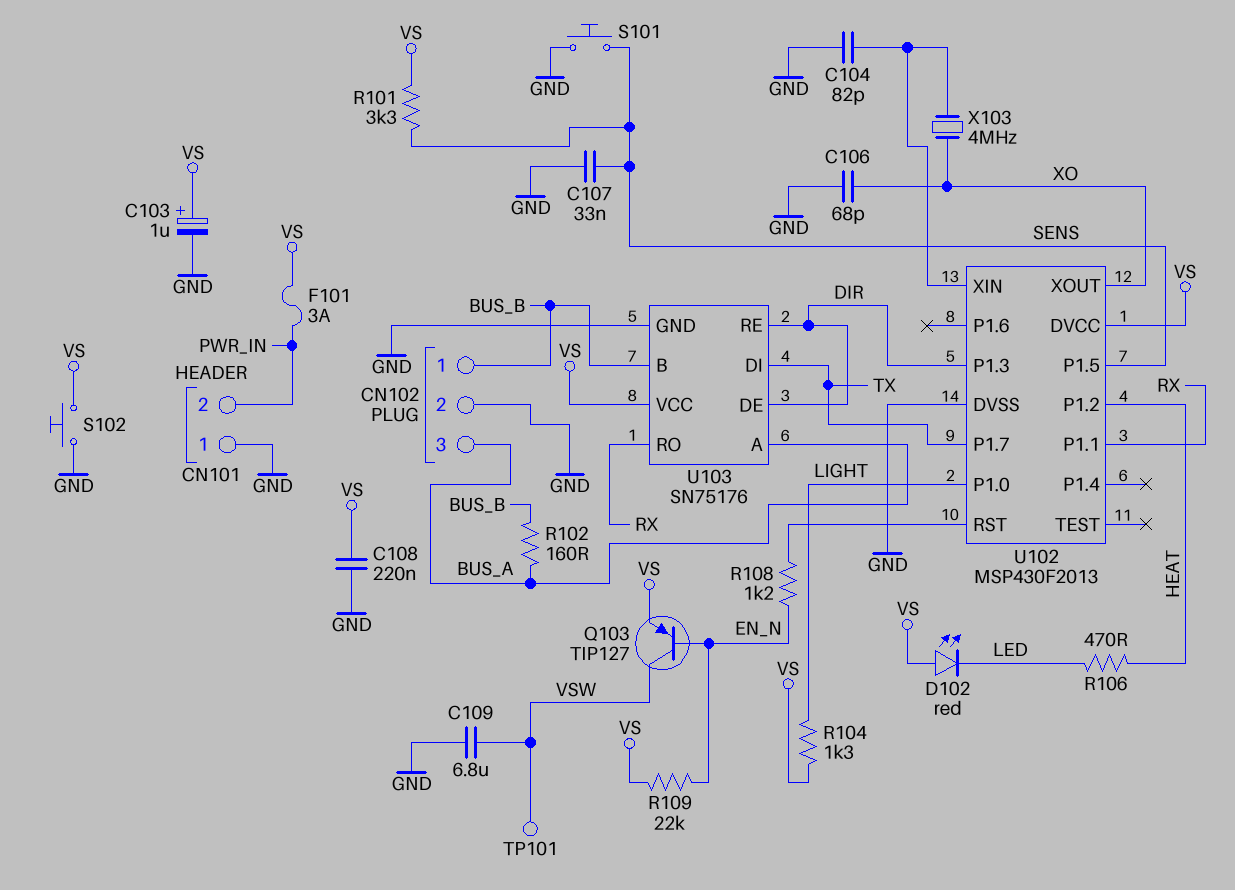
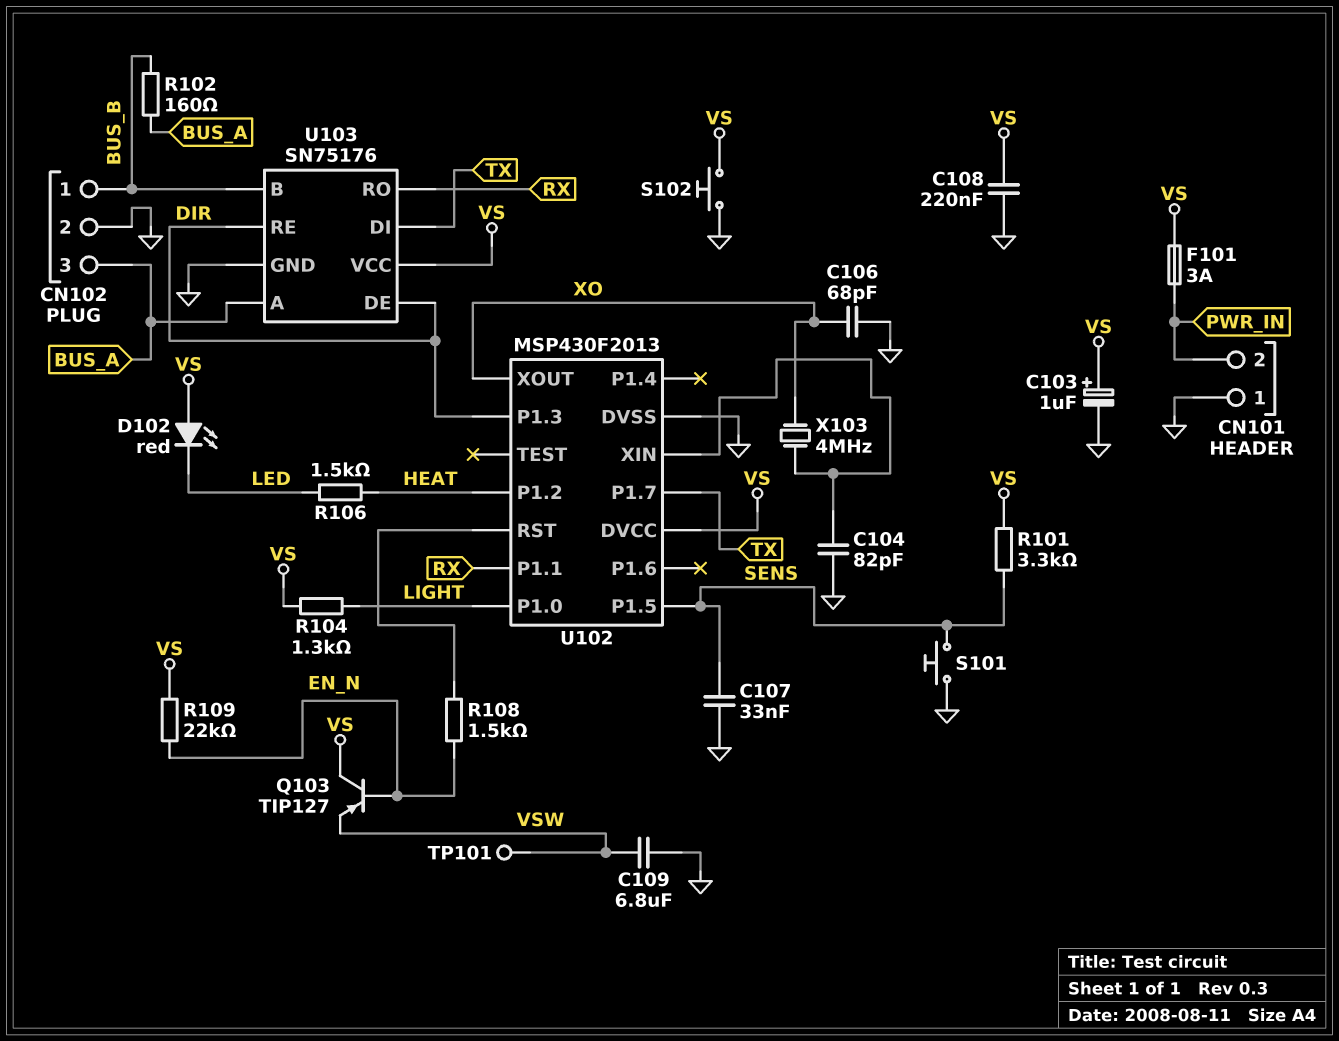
Q103: PNP TIP127 (B EN_N, C VSW, E VS) -> PNP TIP127 (B EN_N, C VS, E VSW)
R106: 470 (HEAT, LED) -> 1.5k (HEAT, LED)
R108: 1.2k (EN_N, U102/RST) -> 1.5k (EN_N, U102/RST)

